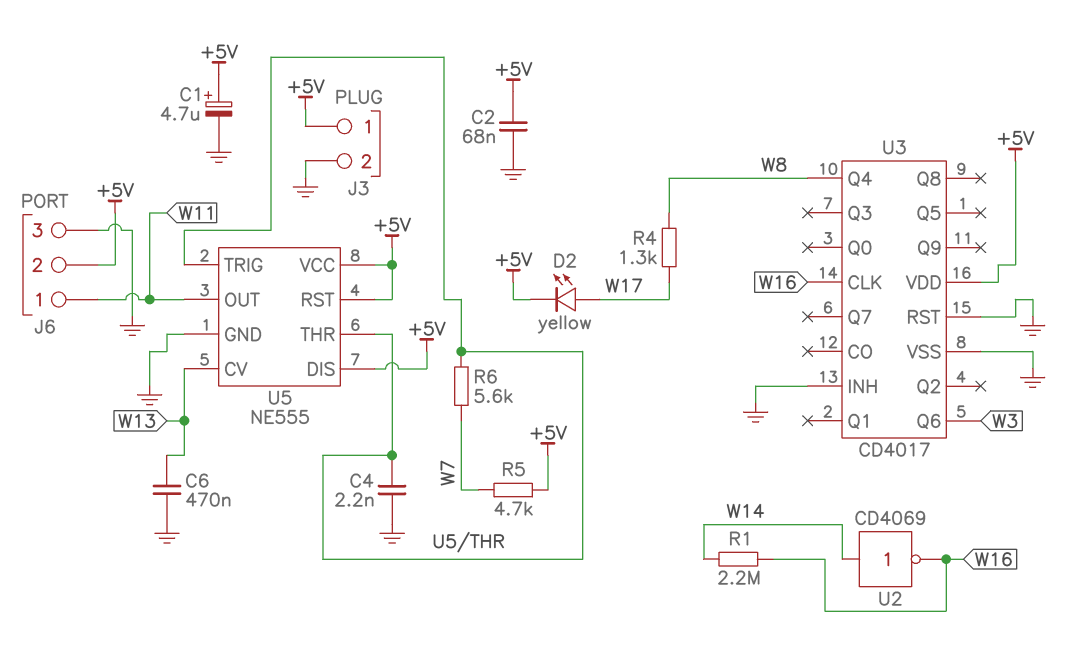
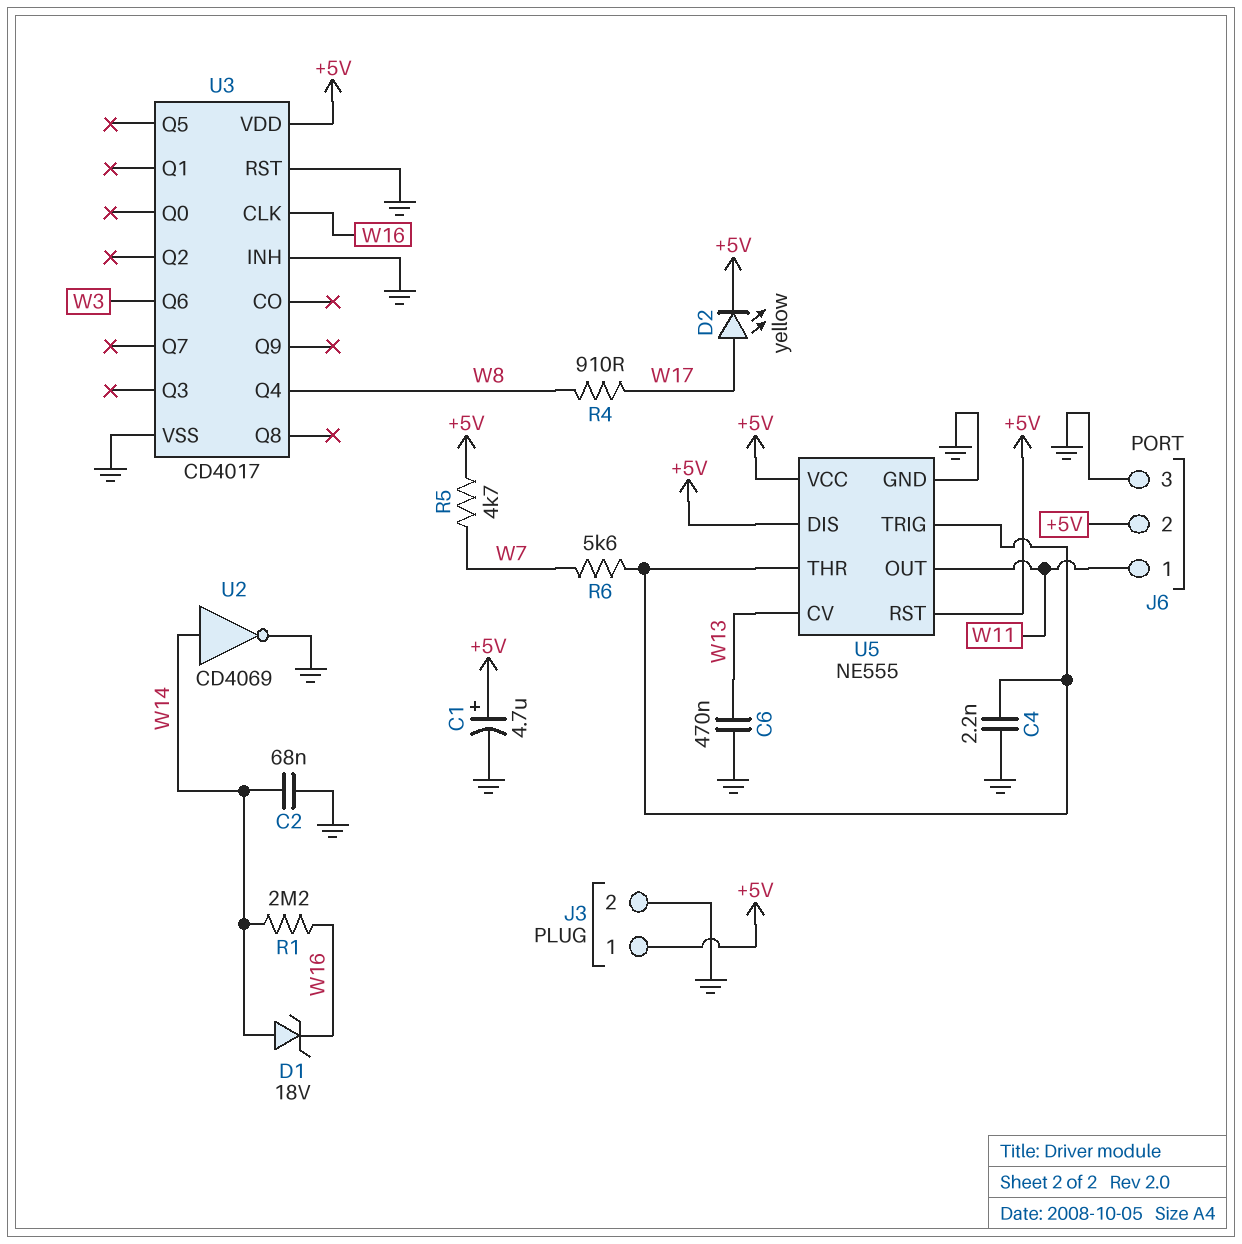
C2: 68nF (+5V, GND) -> 68nF (GND, W14)
D1: none -> zener 18V (A W14, K W16)
R4: 1.3k (W8, W17) -> 910 (W8, W17)
U2: NOT CD4069 (in W14, out W16) -> NOT CD4069 (in W14, out GND)

